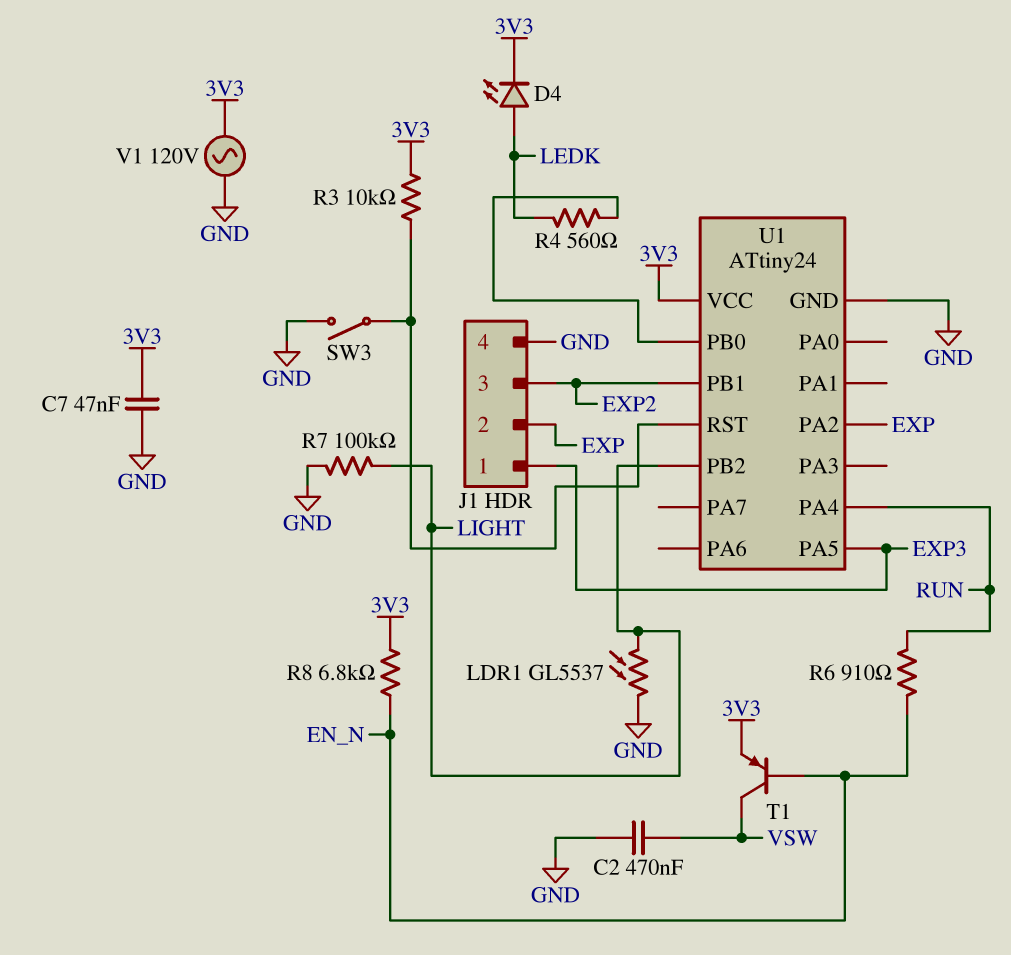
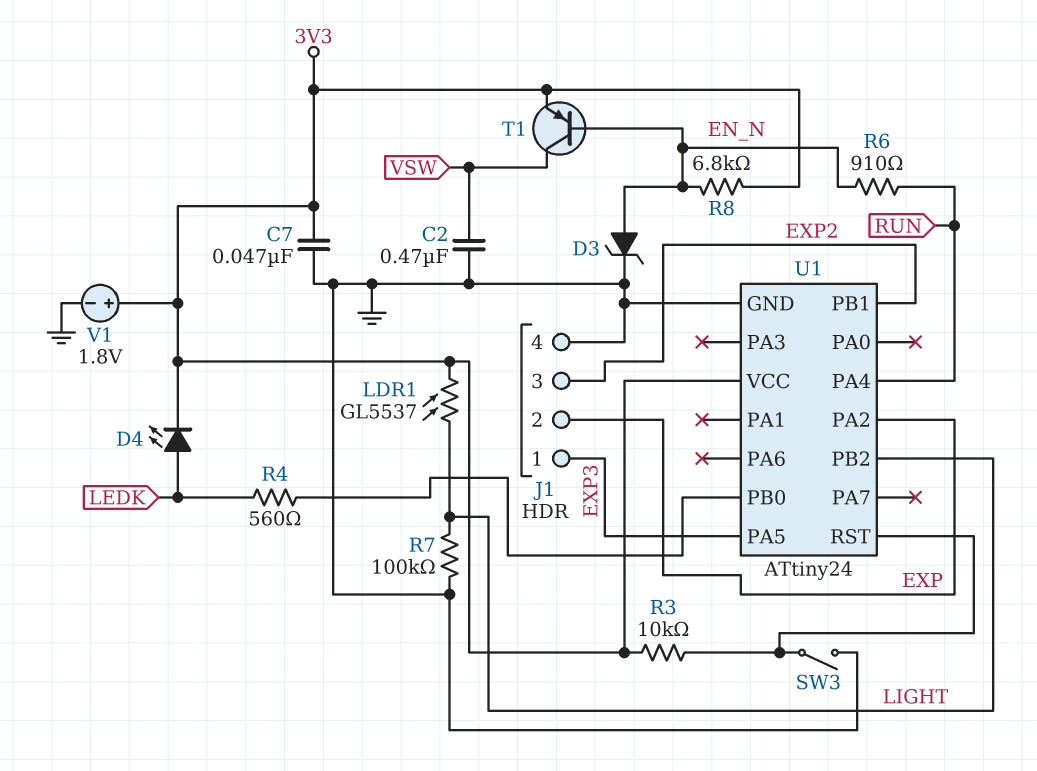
D3: none -> zener (A EN_N, K GND)
LDR1: GL5537 (GND, LIGHT) -> GL5537 (3V3, LIGHT)
V1: AC 120V (3V3, GND) -> 1.8V (plus 3V3, minus GND)

